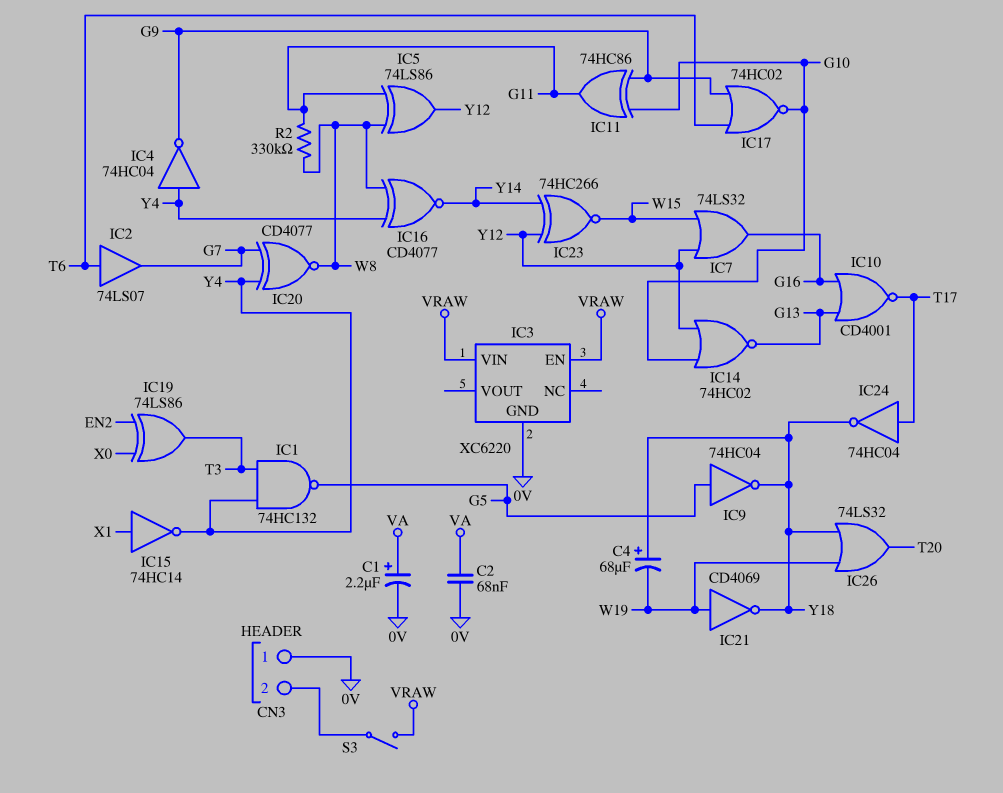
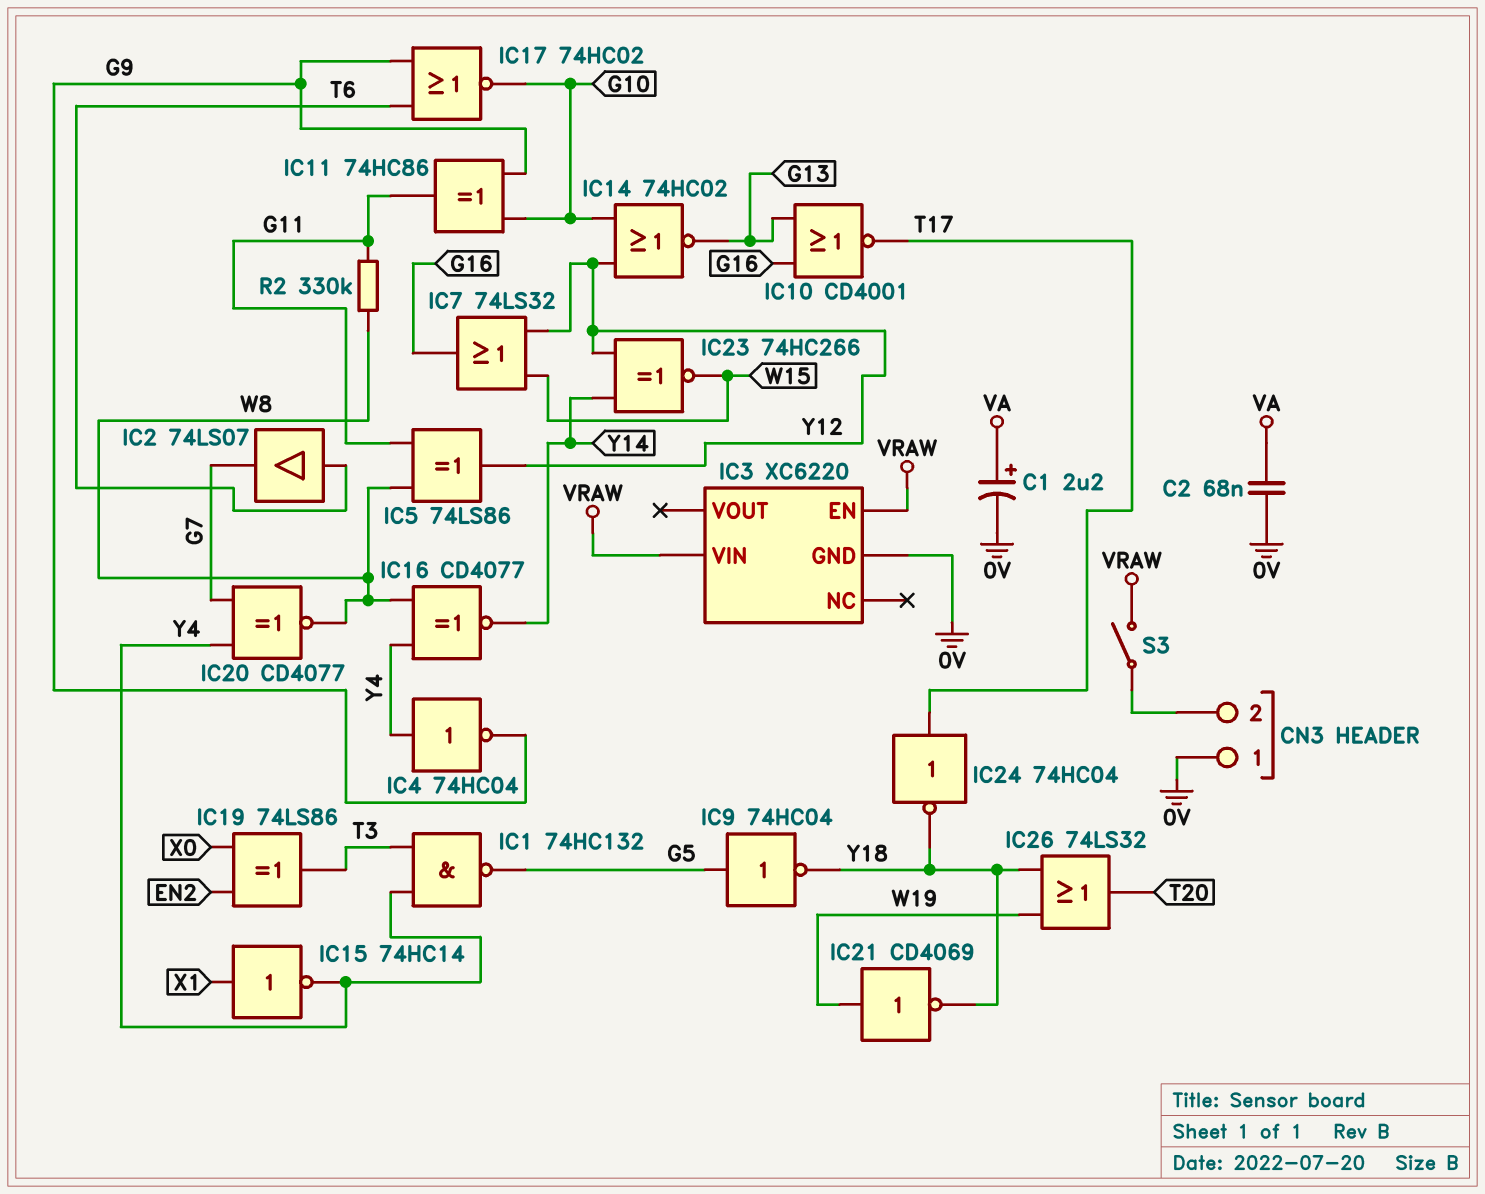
C4: 68uF (plus Y18, minus W19) -> none

